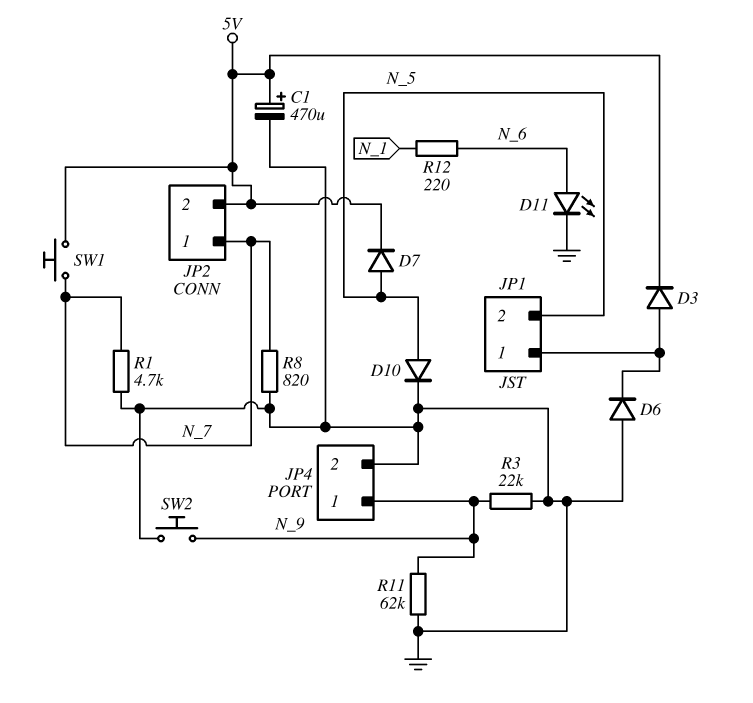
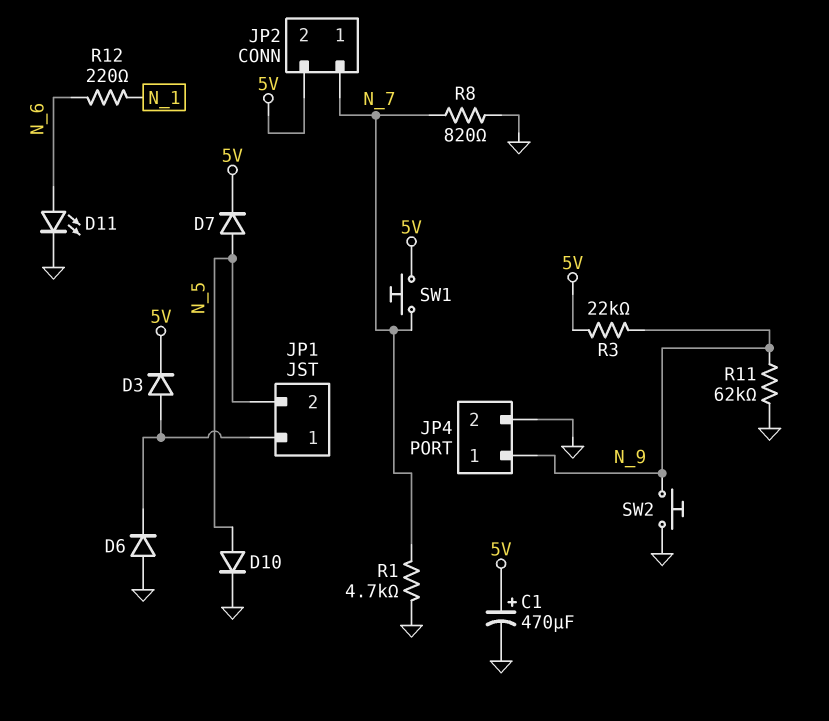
R3: 22k (GND, N_9) -> 22k (5V, N_9)

